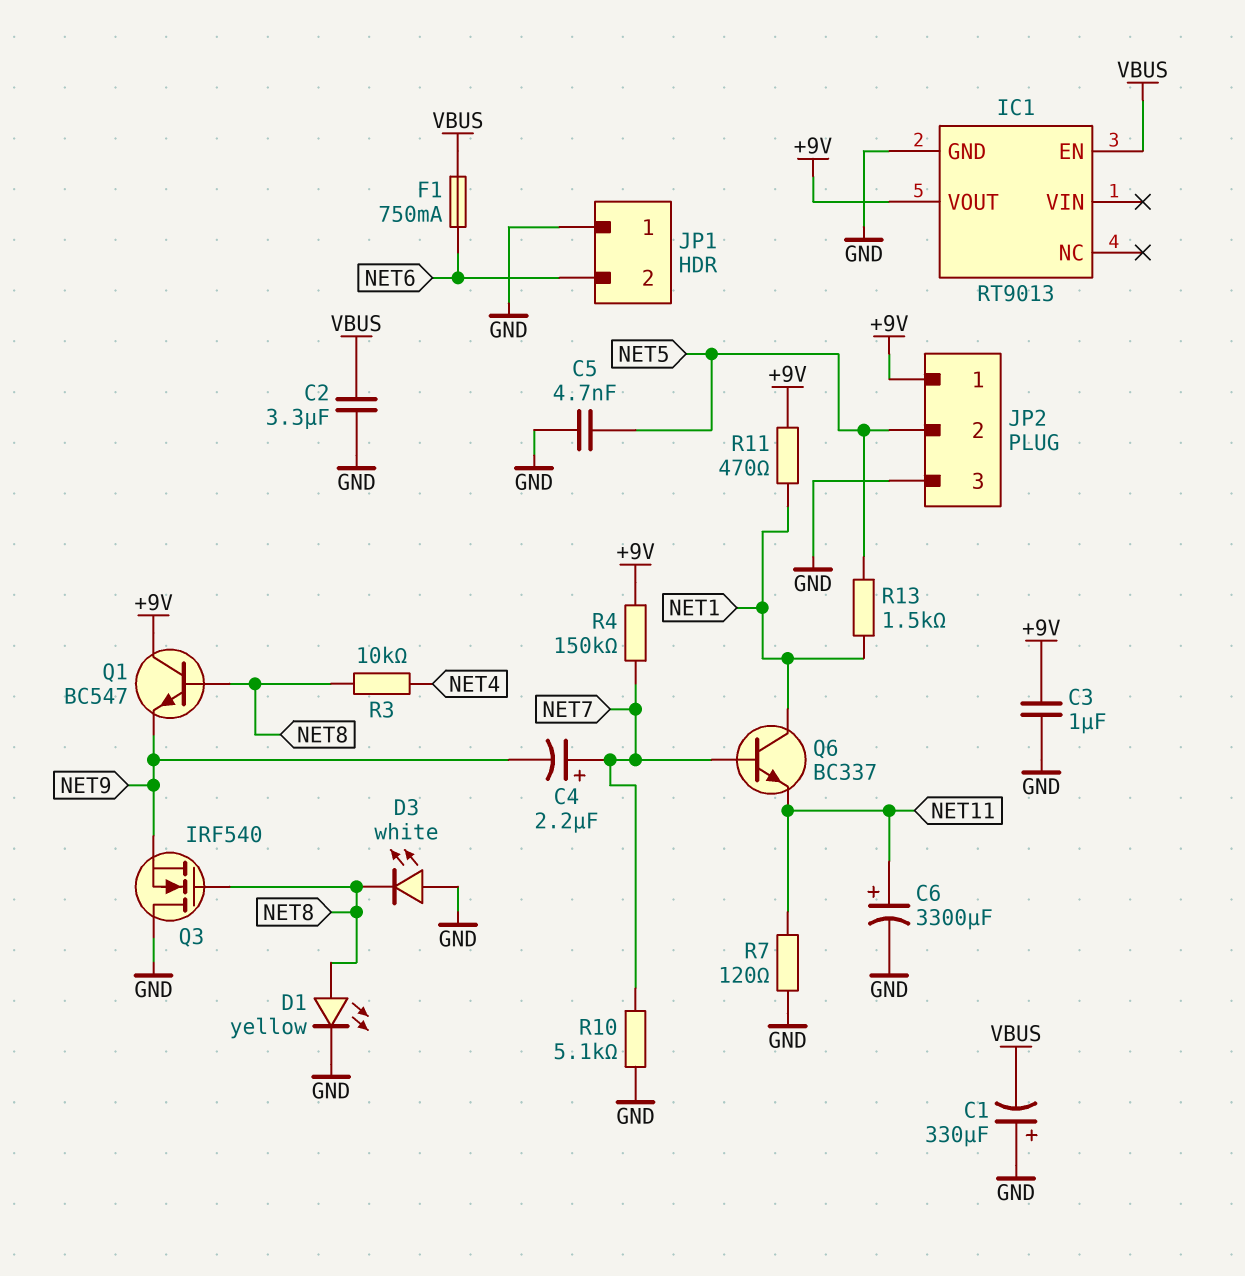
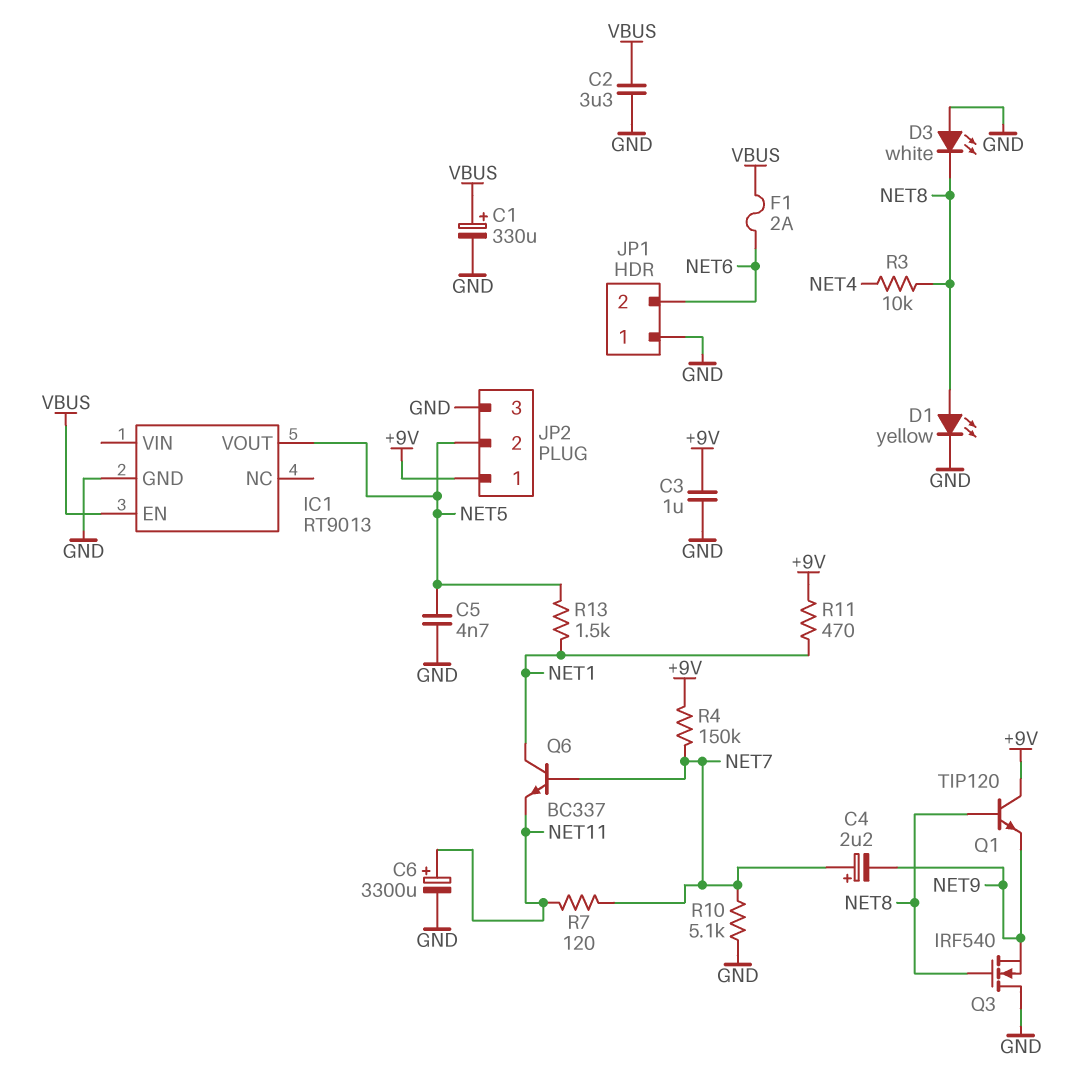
C1: 330uF (plus GND, minus VBUS) -> 330uF (plus VBUS, minus GND)
F1: 750mA (NET6, VBUS) -> 2A (NET6, VBUS)
IC1 pin VOUT: +9V -> NET5
Q1: NPN BC547 (B NET8, C +9V, E NET9) -> NPN TIP120 (B NET8, C +9V, E NET9)
R7: 120 (GND, NET11) -> 120 (NET7, NET11)

